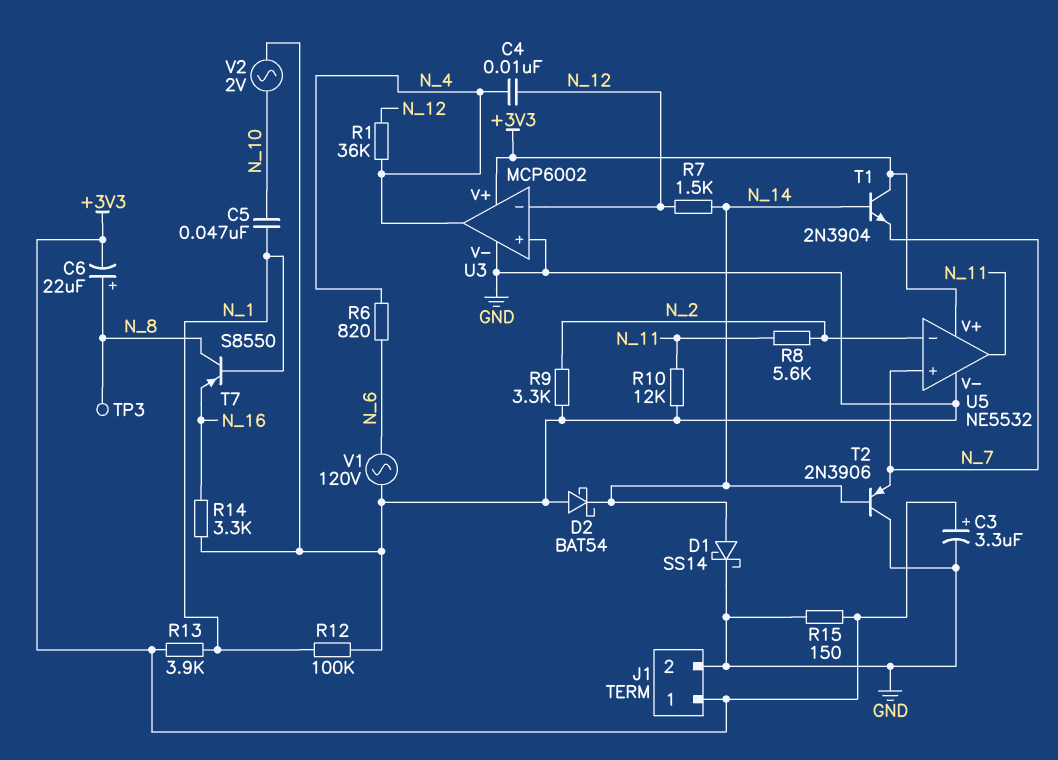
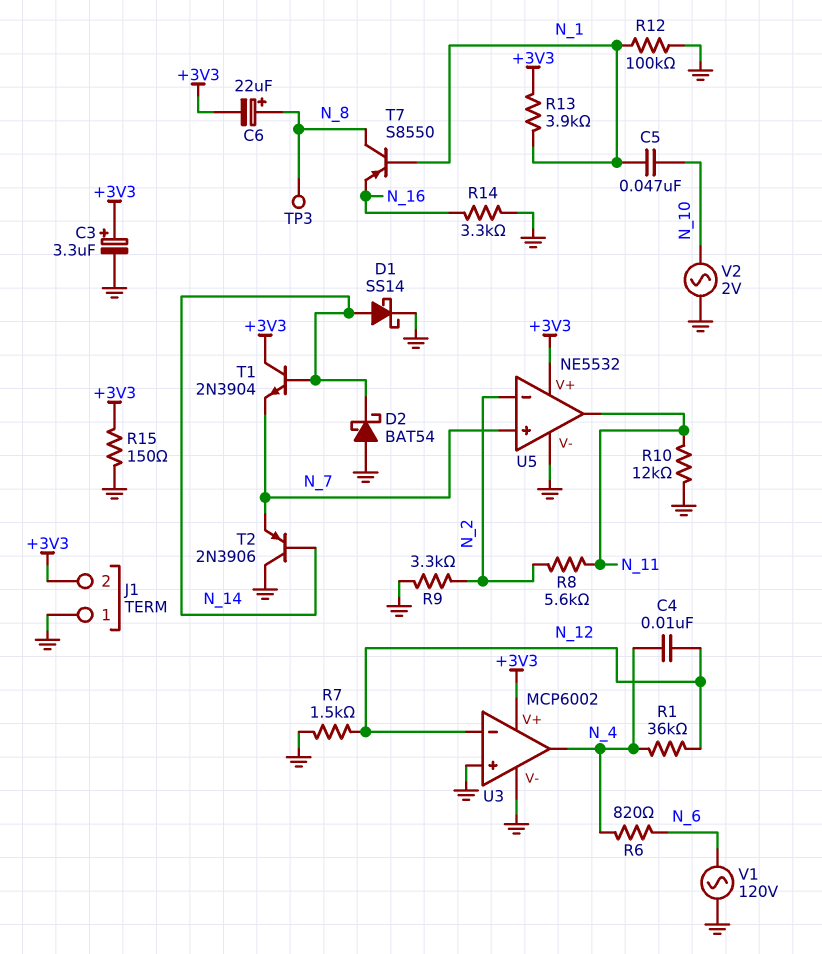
J1 pin 1: +3V3 -> GND
J1 pin 2: GND -> +3V3
R7: 1.5k (N_12, N_14) -> 1.5k (GND, N_12)

